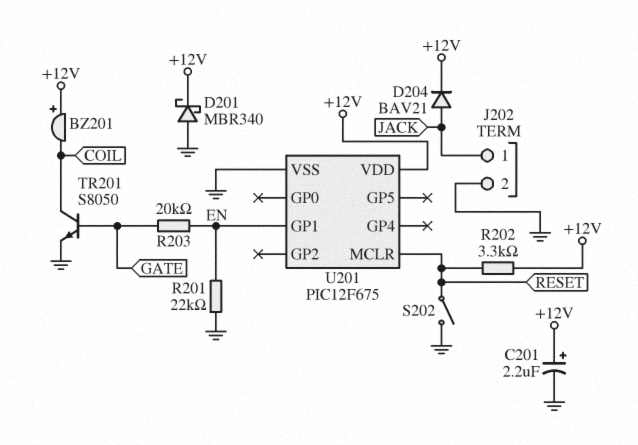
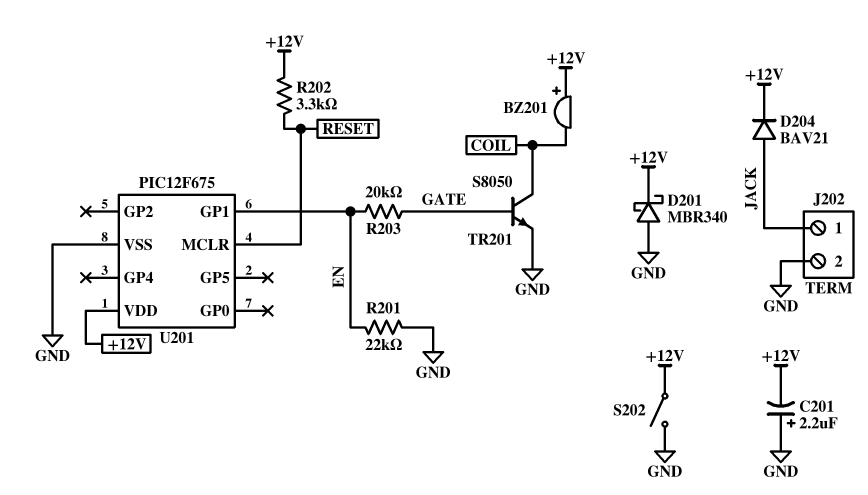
C201: 2.2uF (plus +12V, minus GND) -> 2.2uF (plus GND, minus +12V)
S202: switch (GND, RESET) -> switch (+12V, GND)

